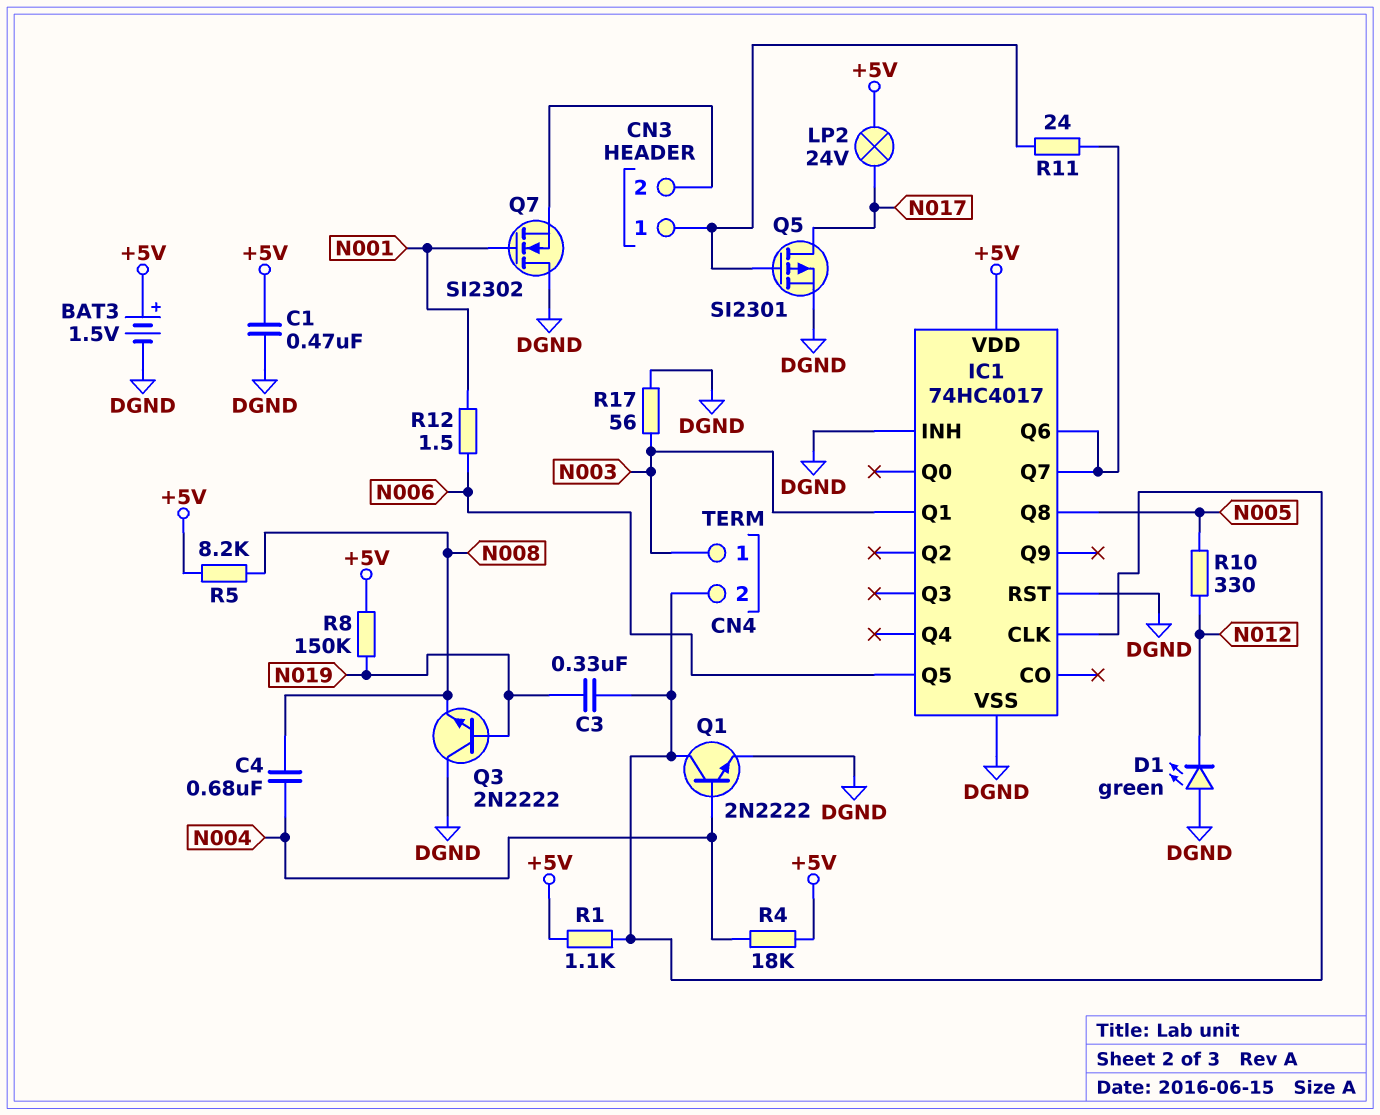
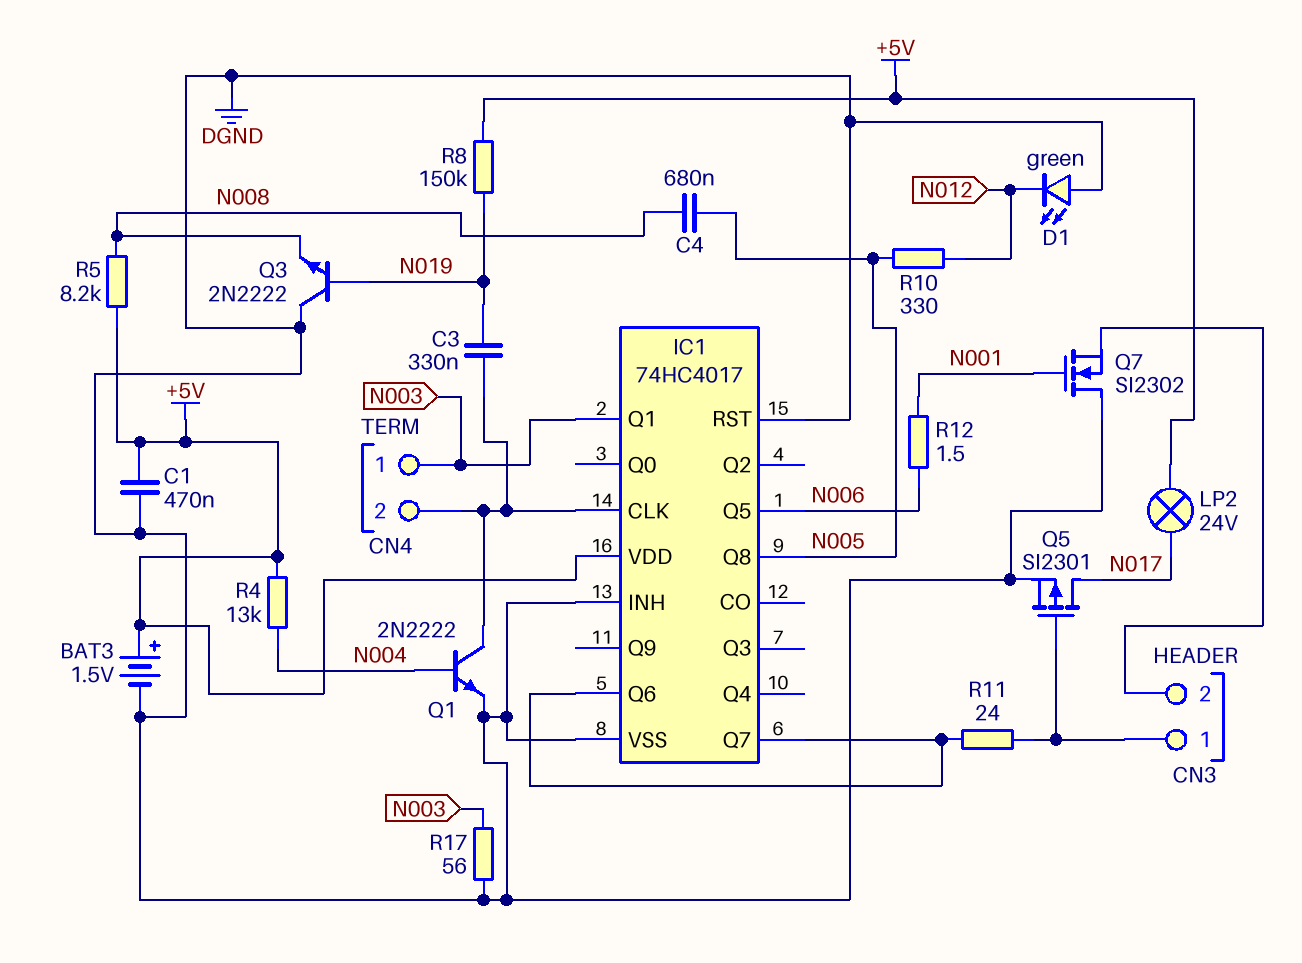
C4: 680nF (N004, N008) -> 680nF (N005, N008)
R1: 1.1k (+5V, CN4/2) -> none
R4: 18k (+5V, N004) -> 13k (+5V, N004)

